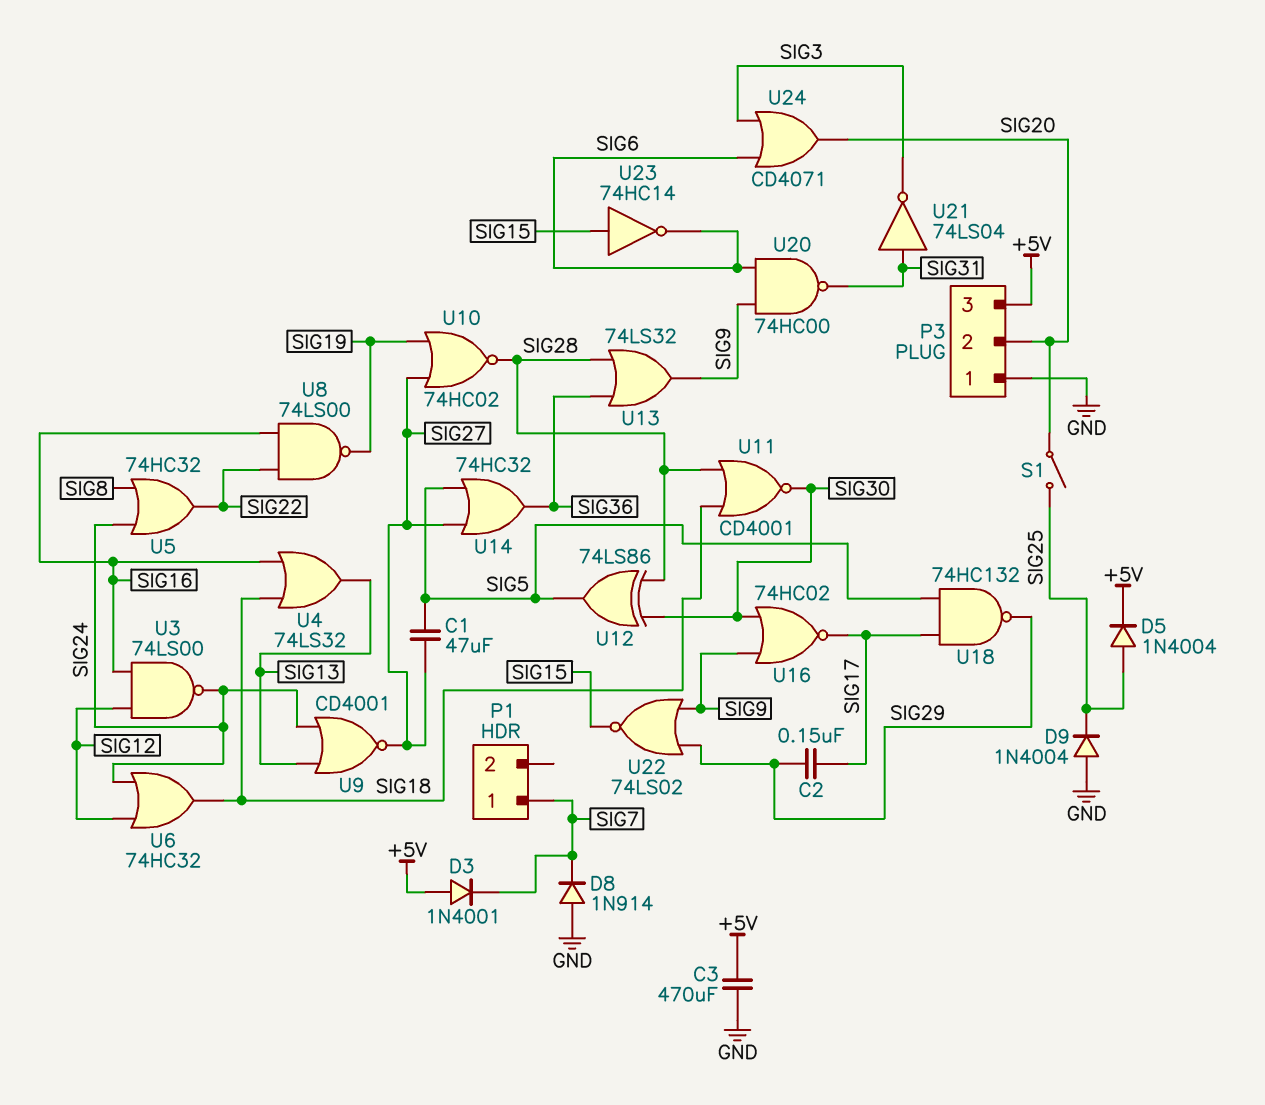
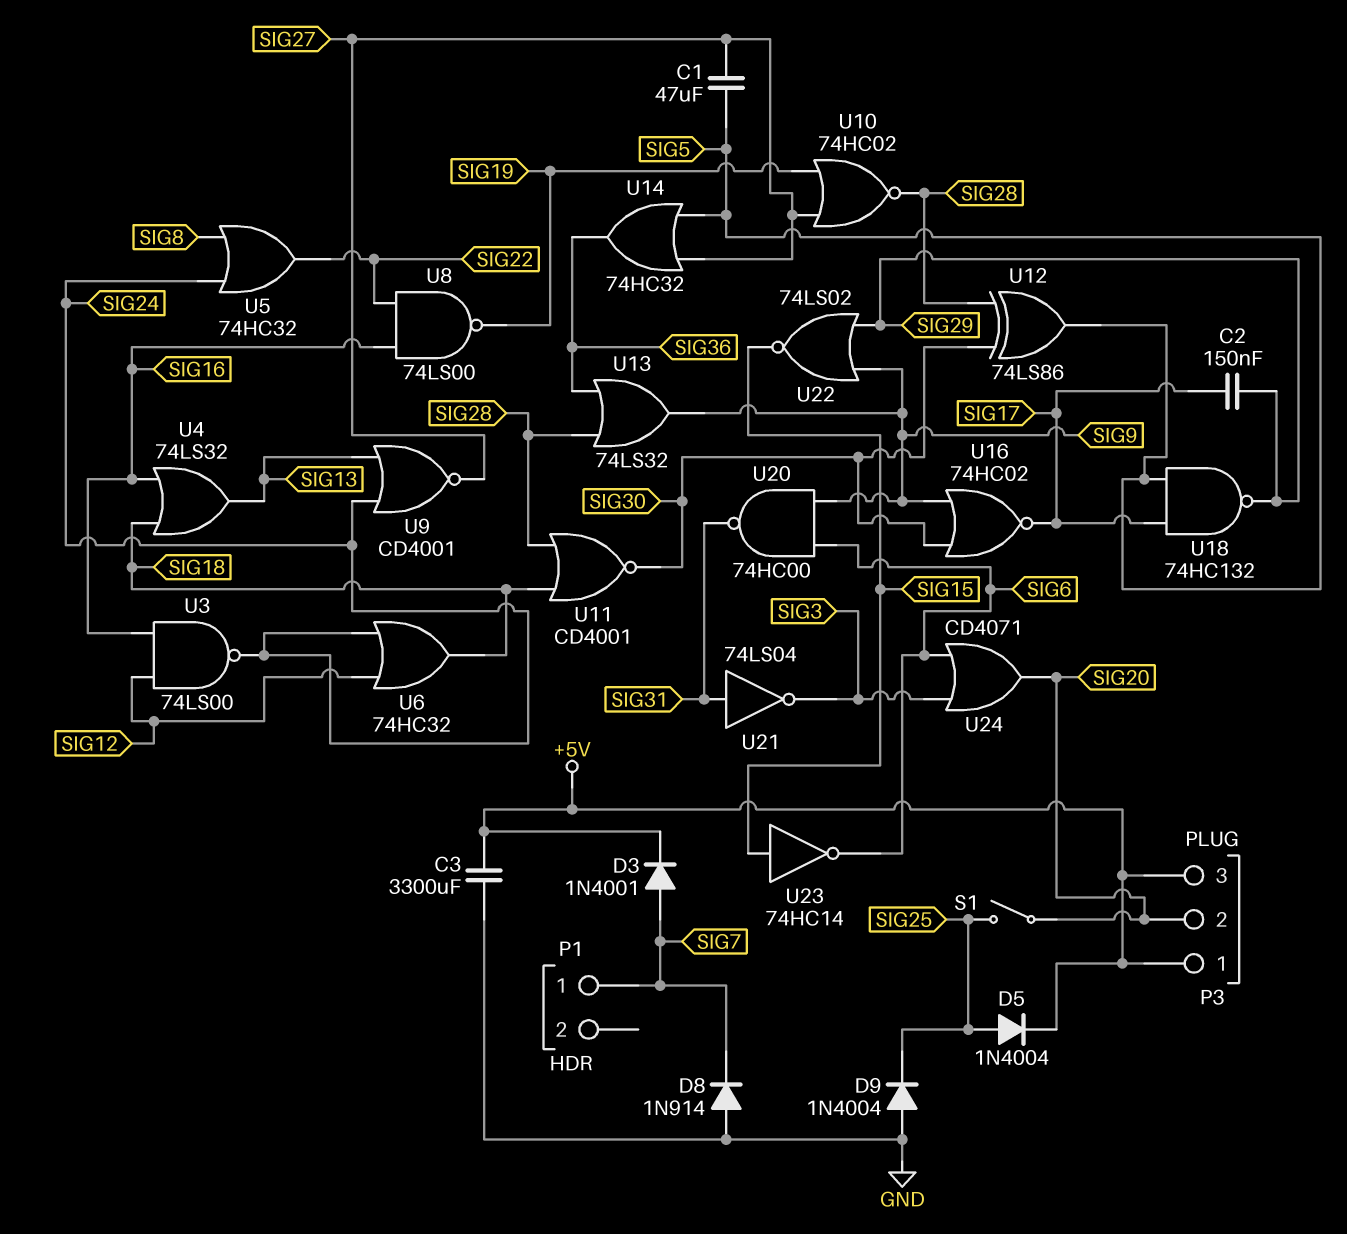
C3: 470uF (+5V, GND) -> 3300uF (+5V, GND)
D3: diode 1N4001 (A +5V, K SIG7) -> diode 1N4001 (A SIG7, K +5V)
P3 pin 1: GND -> +5V

